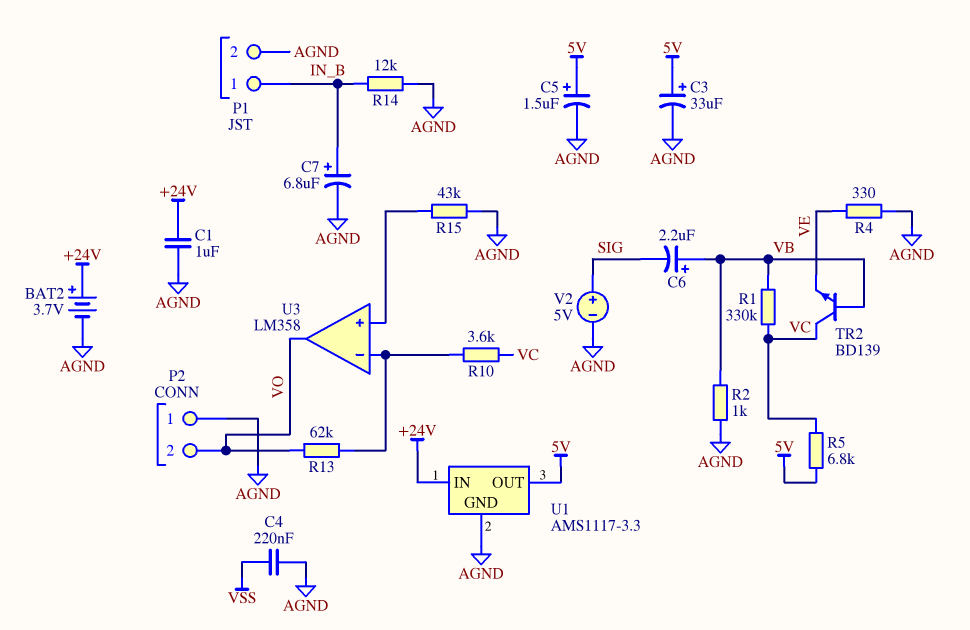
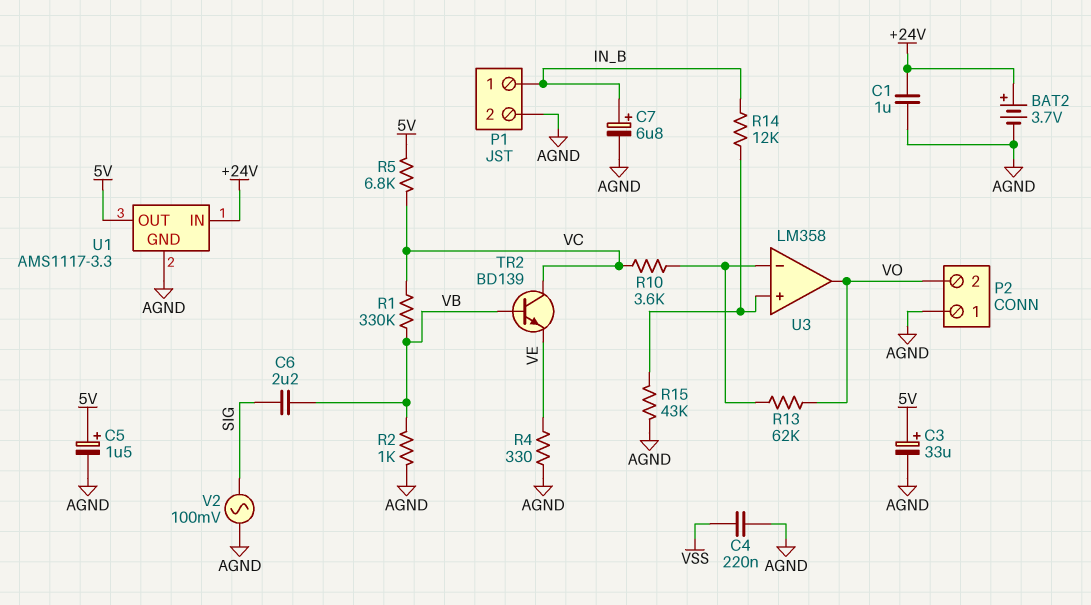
C6: 2.2uF (plus VB, minus SIG) -> 2.2uF (SIG, VB)
R14: 12k (AGND, IN_B) -> 12k (IN_B, U3/in+)
V2: 5V (plus SIG, minus AGND) -> AC 100mV (AGND, SIG)

